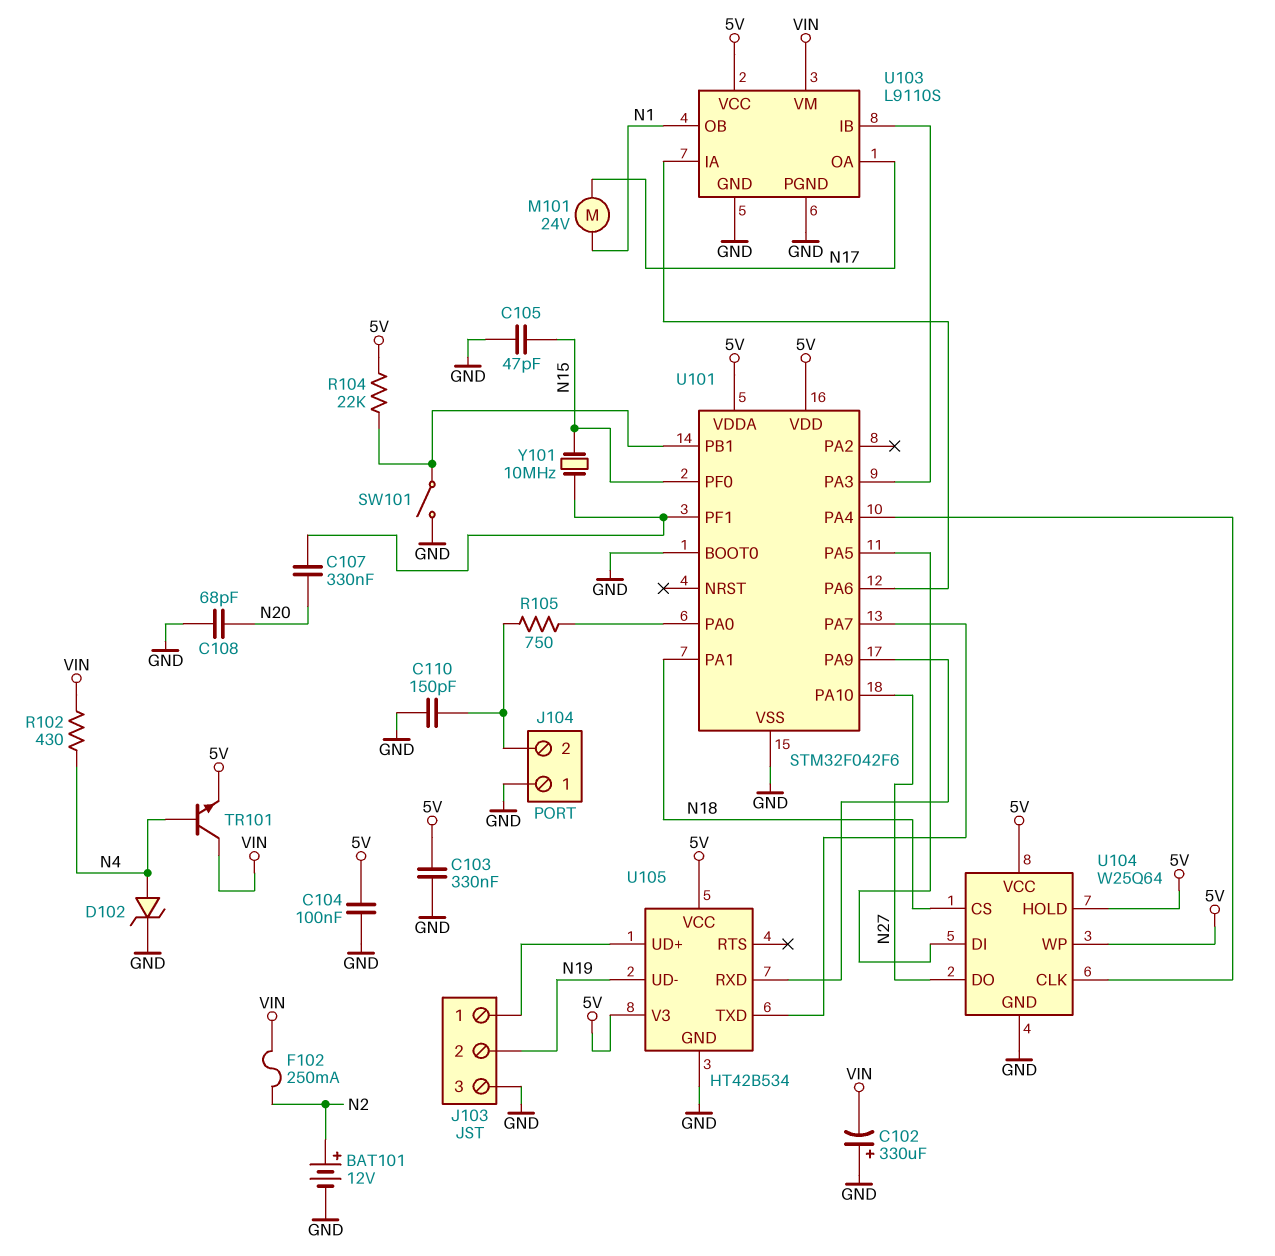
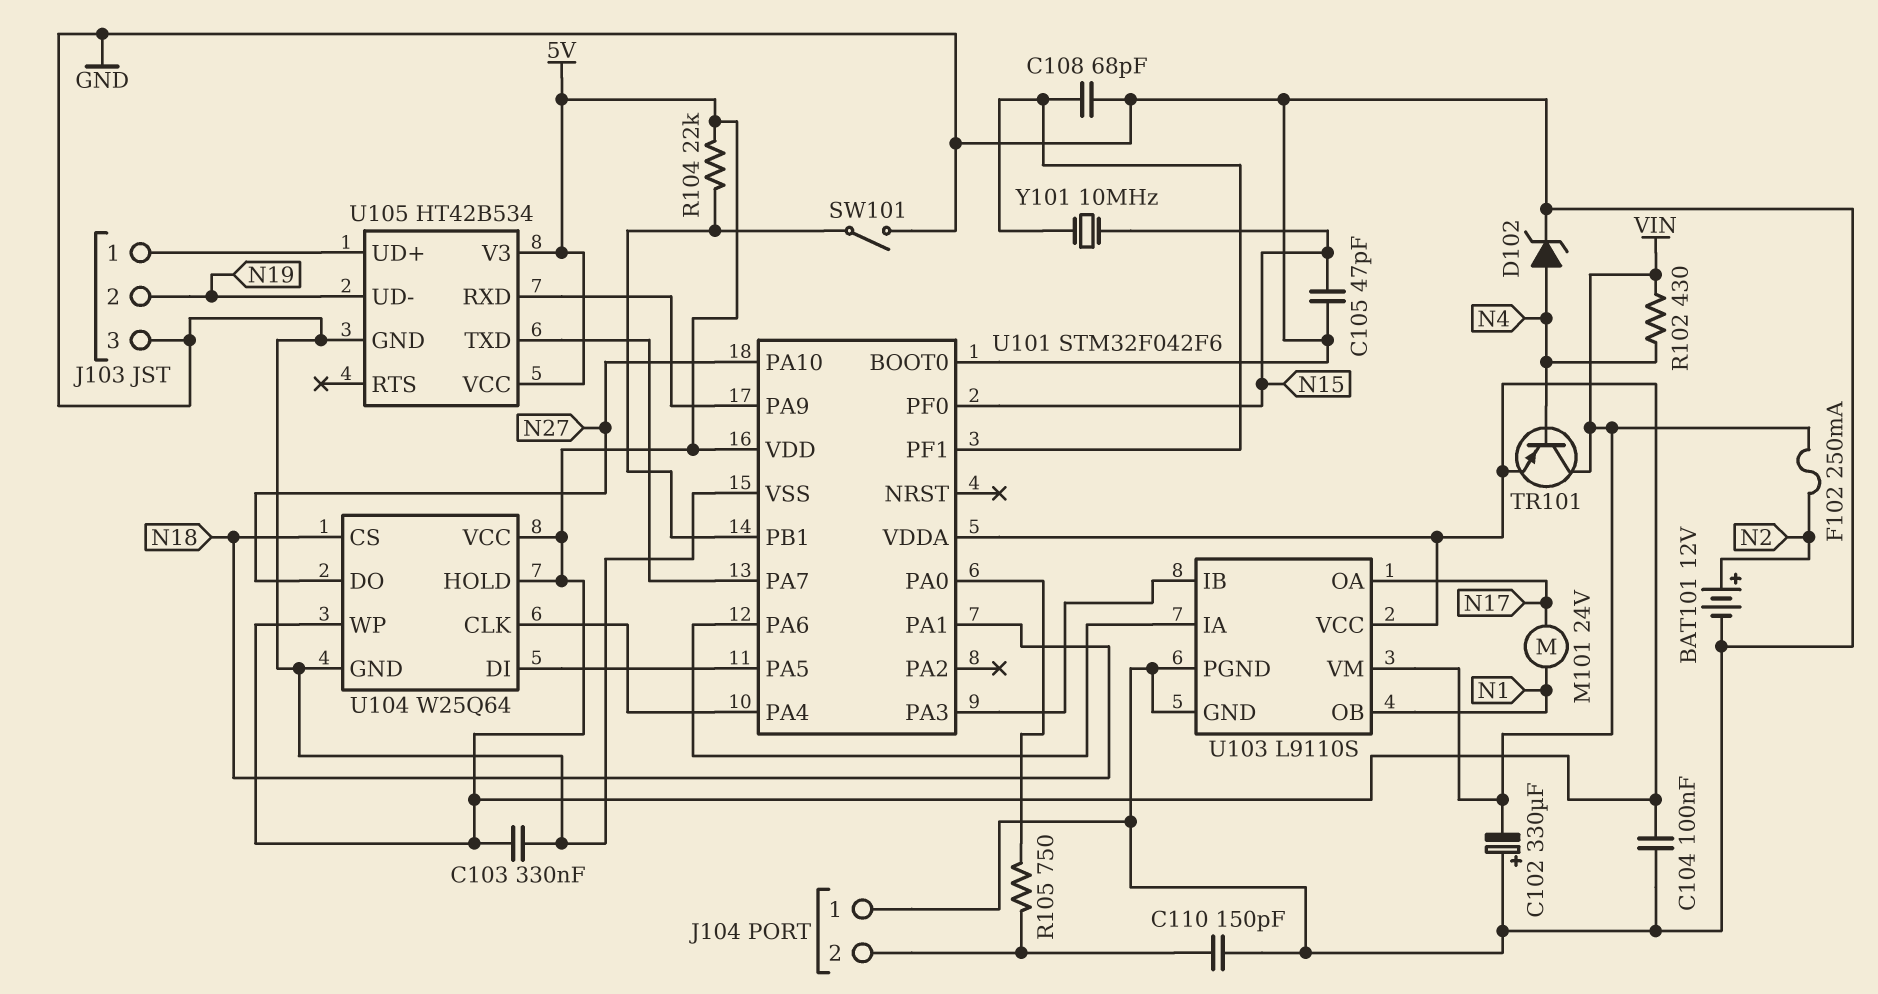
C107: 330nF (N20, U101/PF1) -> none
C108: 68pF (GND, N20) -> 68pF (GND, U101/PF1)
TR101: NPN (B N4, C VIN, E 5V) -> PNP (B N4, C VIN, E 5V)

